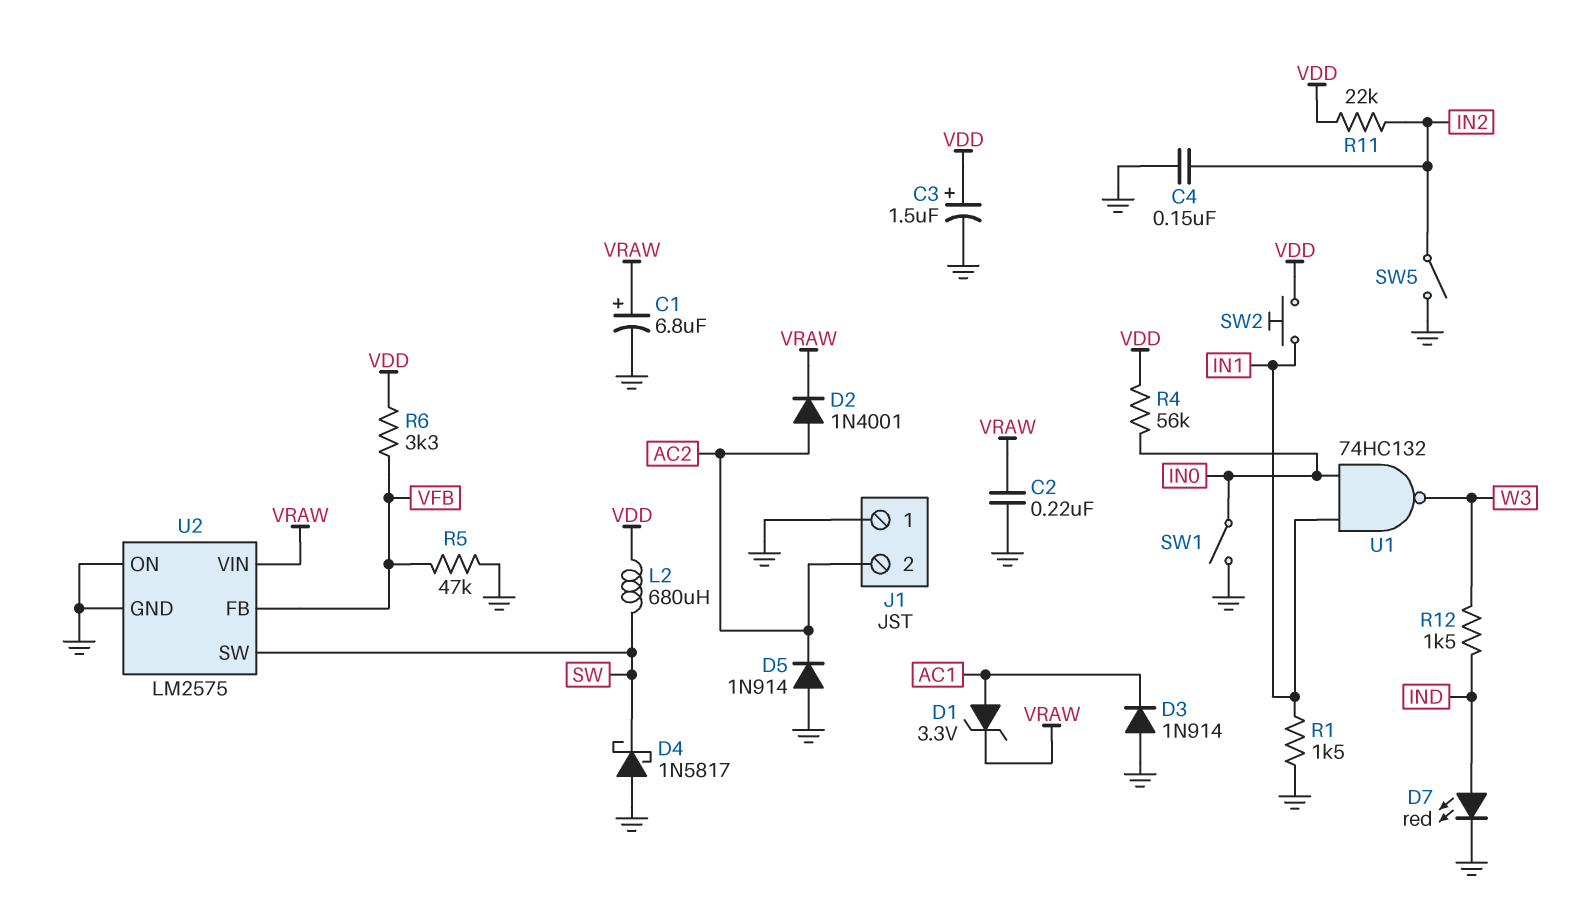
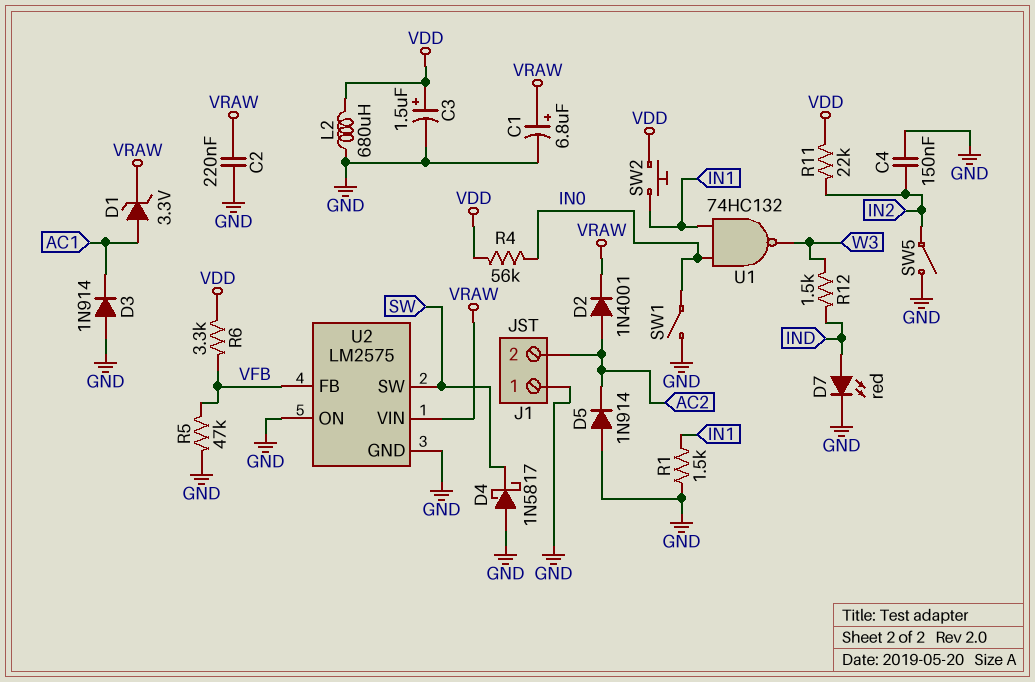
L2: 680uH (SW, VDD) -> 680uH (GND, VDD)

